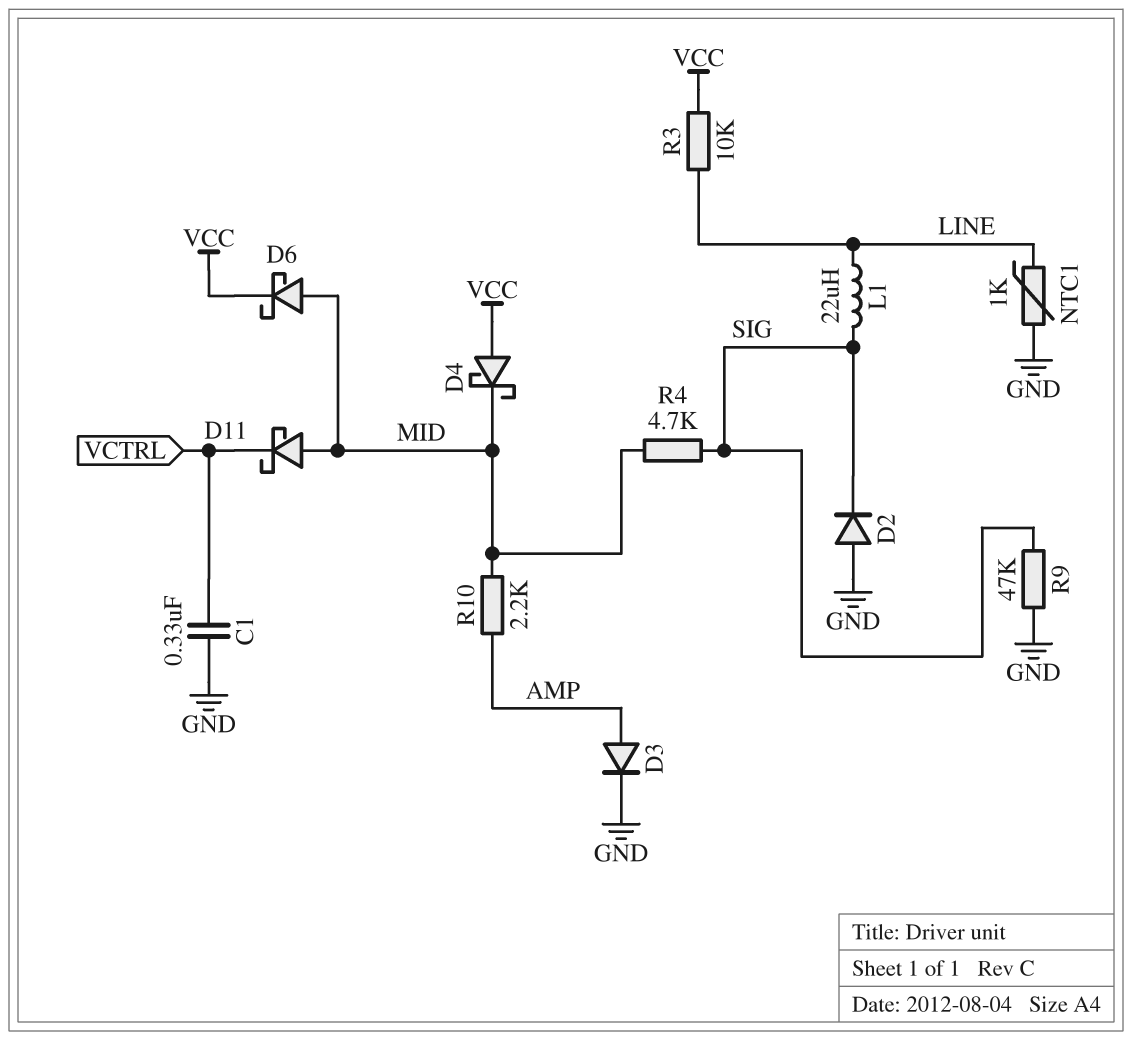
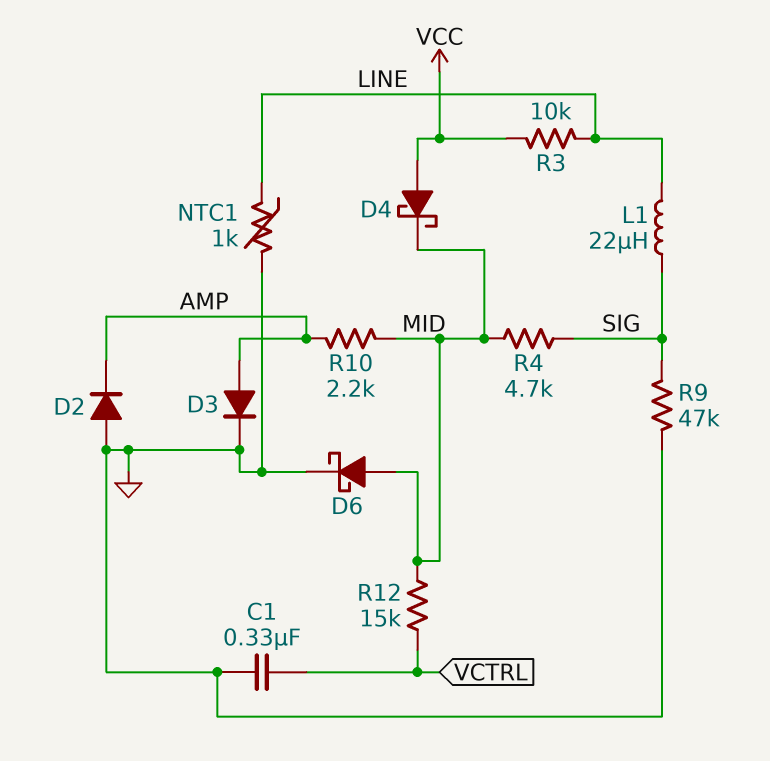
D2: diode (A GND, K SIG) -> diode (A GND, K AMP)
D6: schottky (A MID, K VCC) -> schottky (A MID, K GND)
D11: schottky (A MID, K VCTRL) -> none
R12: none -> 15k (MID, VCTRL)

